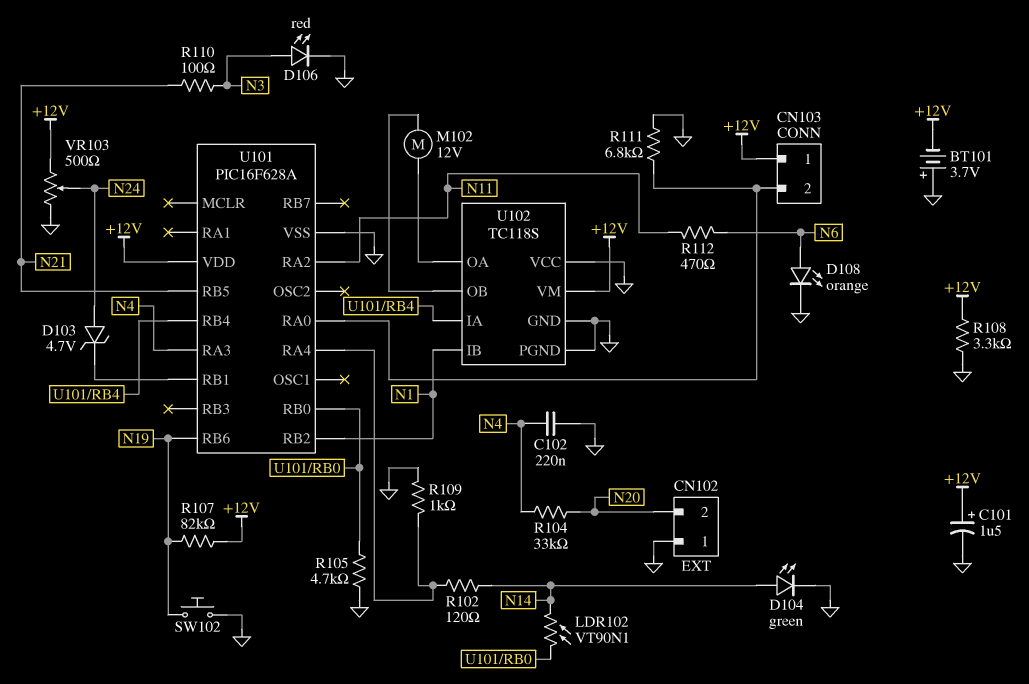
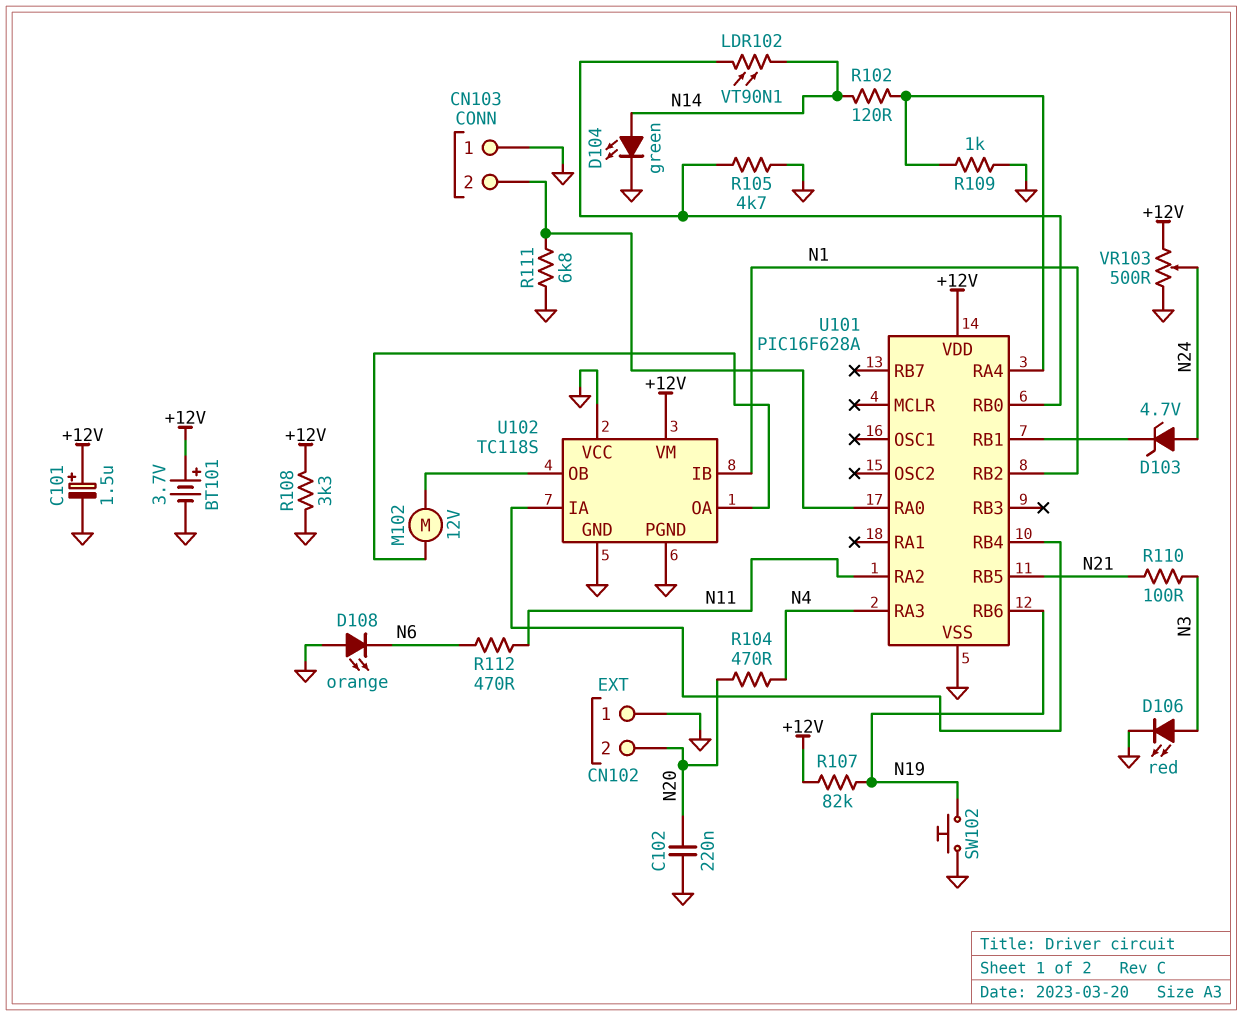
BT101: 3.7V (plus GND, minus +12V) -> 3.7V (plus +12V, minus GND)
C102: 220nF (GND, N4) -> 220nF (GND, N20)
CN103 pin 1: +12V -> GND
D108: LED orange (A N6, K GND) -> LED orange (A GND, K N6)
R104: 33k (N4, N20) -> 470 (N4, N20)

